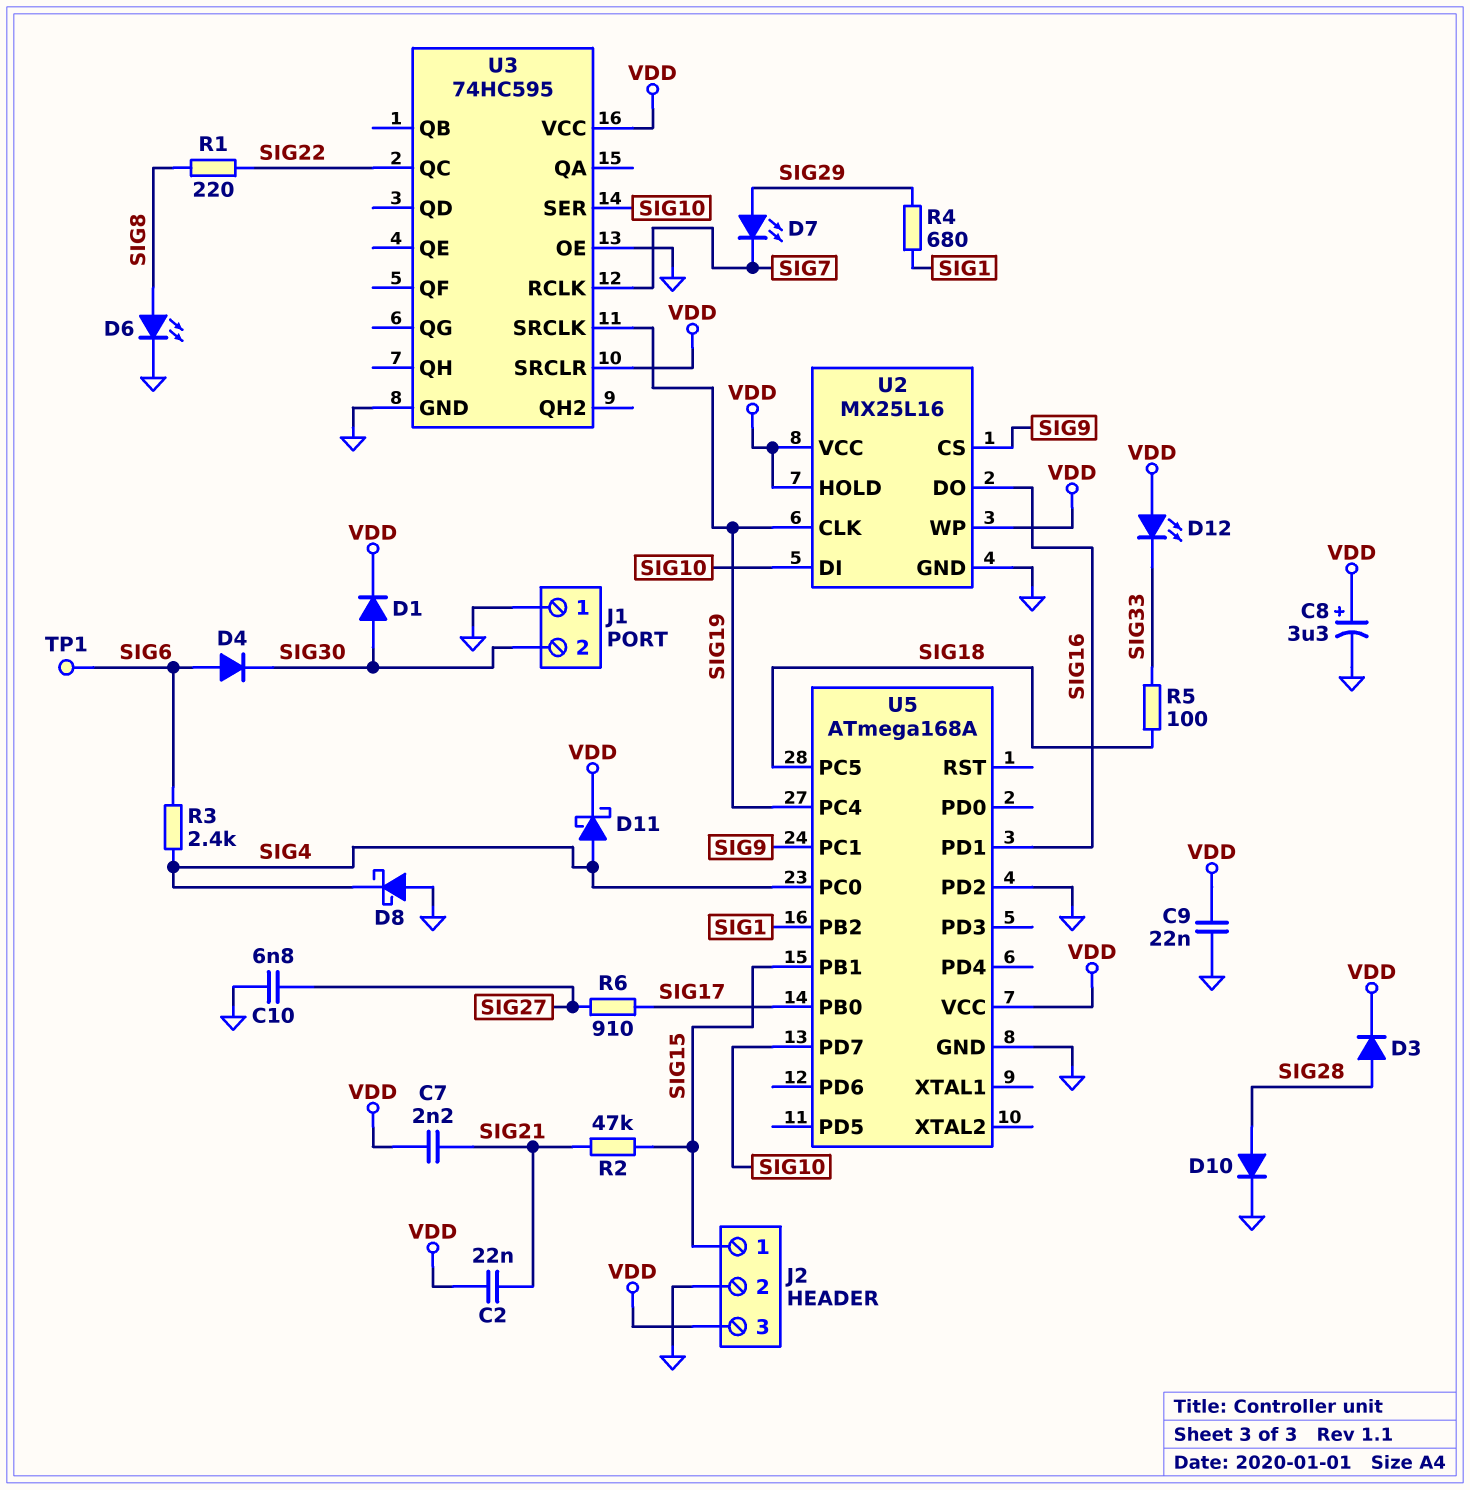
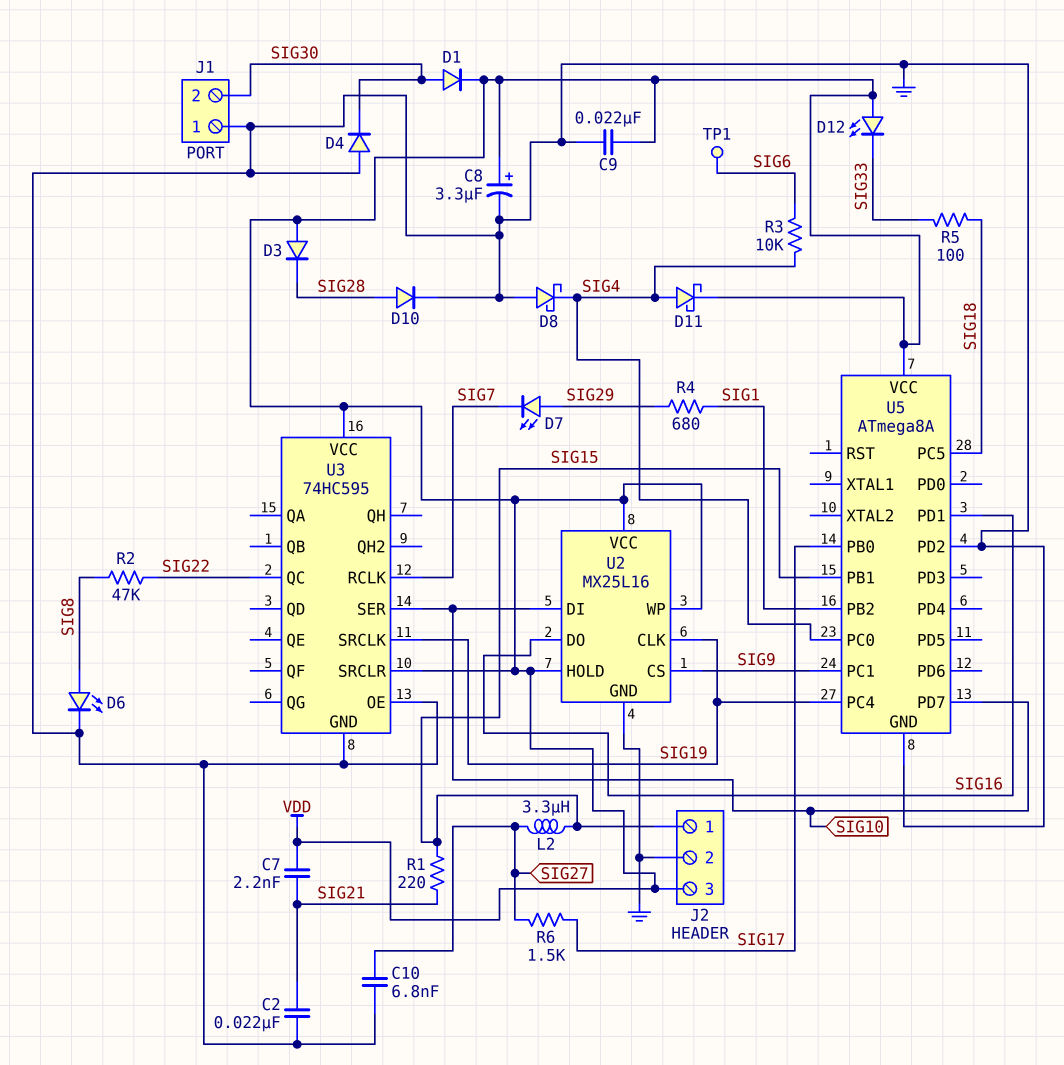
C2: 22nF (SIG21, VDD) -> 22nF (GND, SIG21)
D3: diode (A SIG28, K VDD) -> diode (A VDD, K SIG28)
D4: diode (A SIG6, K SIG30) -> diode (A GND, K SIG30)
L2: none -> 3.3uH (SIG15, SIG27)
R1: 220 (SIG8, SIG22) -> 220 (SIG15, SIG21)
R2: 47k (SIG15, SIG21) -> 47k (SIG8, SIG22)
R3: 2.4k (SIG4, SIG6) -> 10k (SIG4, SIG6)
R6: 910 (SIG17, SIG27) -> 1.5k (SIG17, SIG27)
U5: ATmega168A -> ATmega8A

